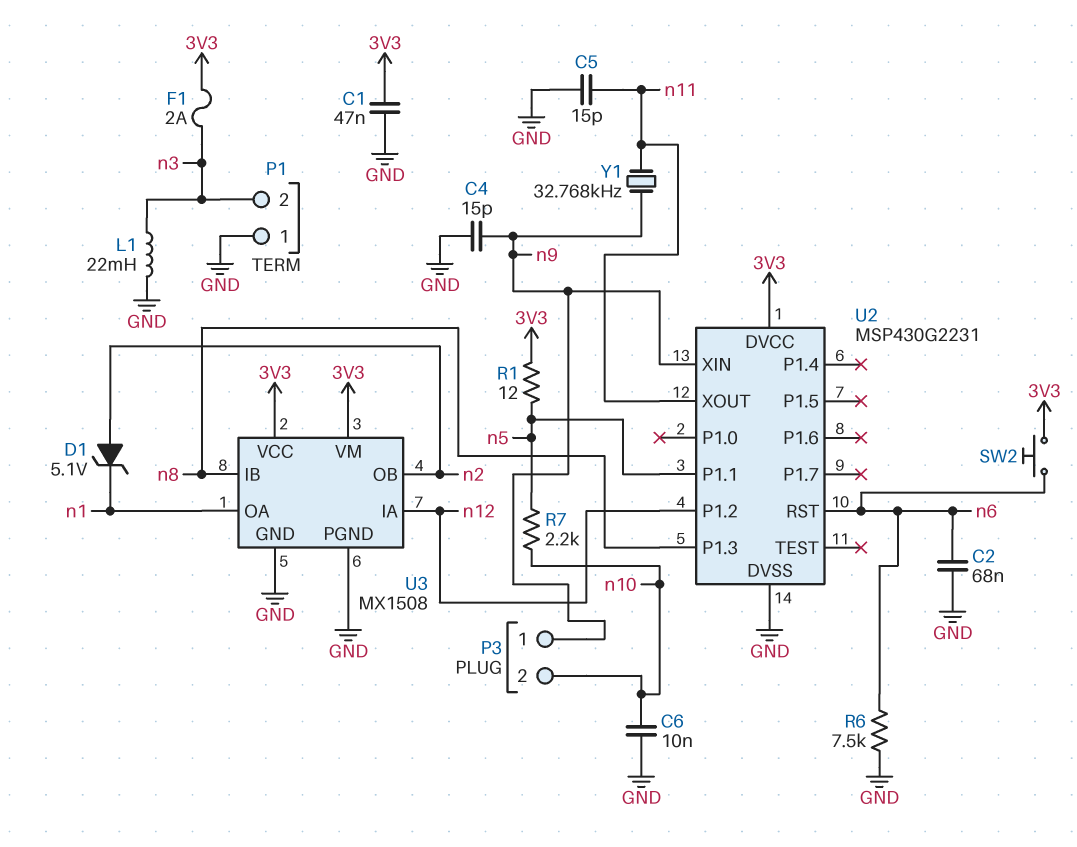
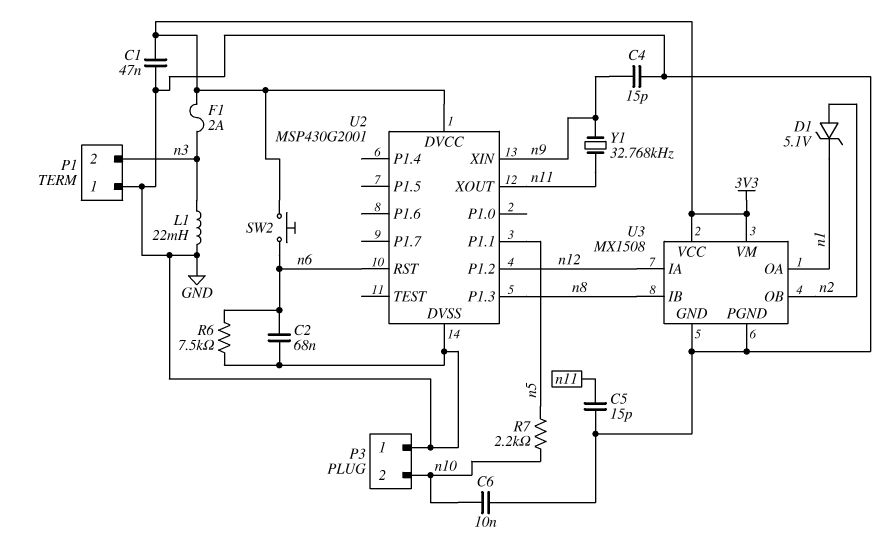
P3 pin 1: n9 -> GND
R1: 12 (3V3, n5) -> none
U2: MSP430G2231 -> MSP430G2001

